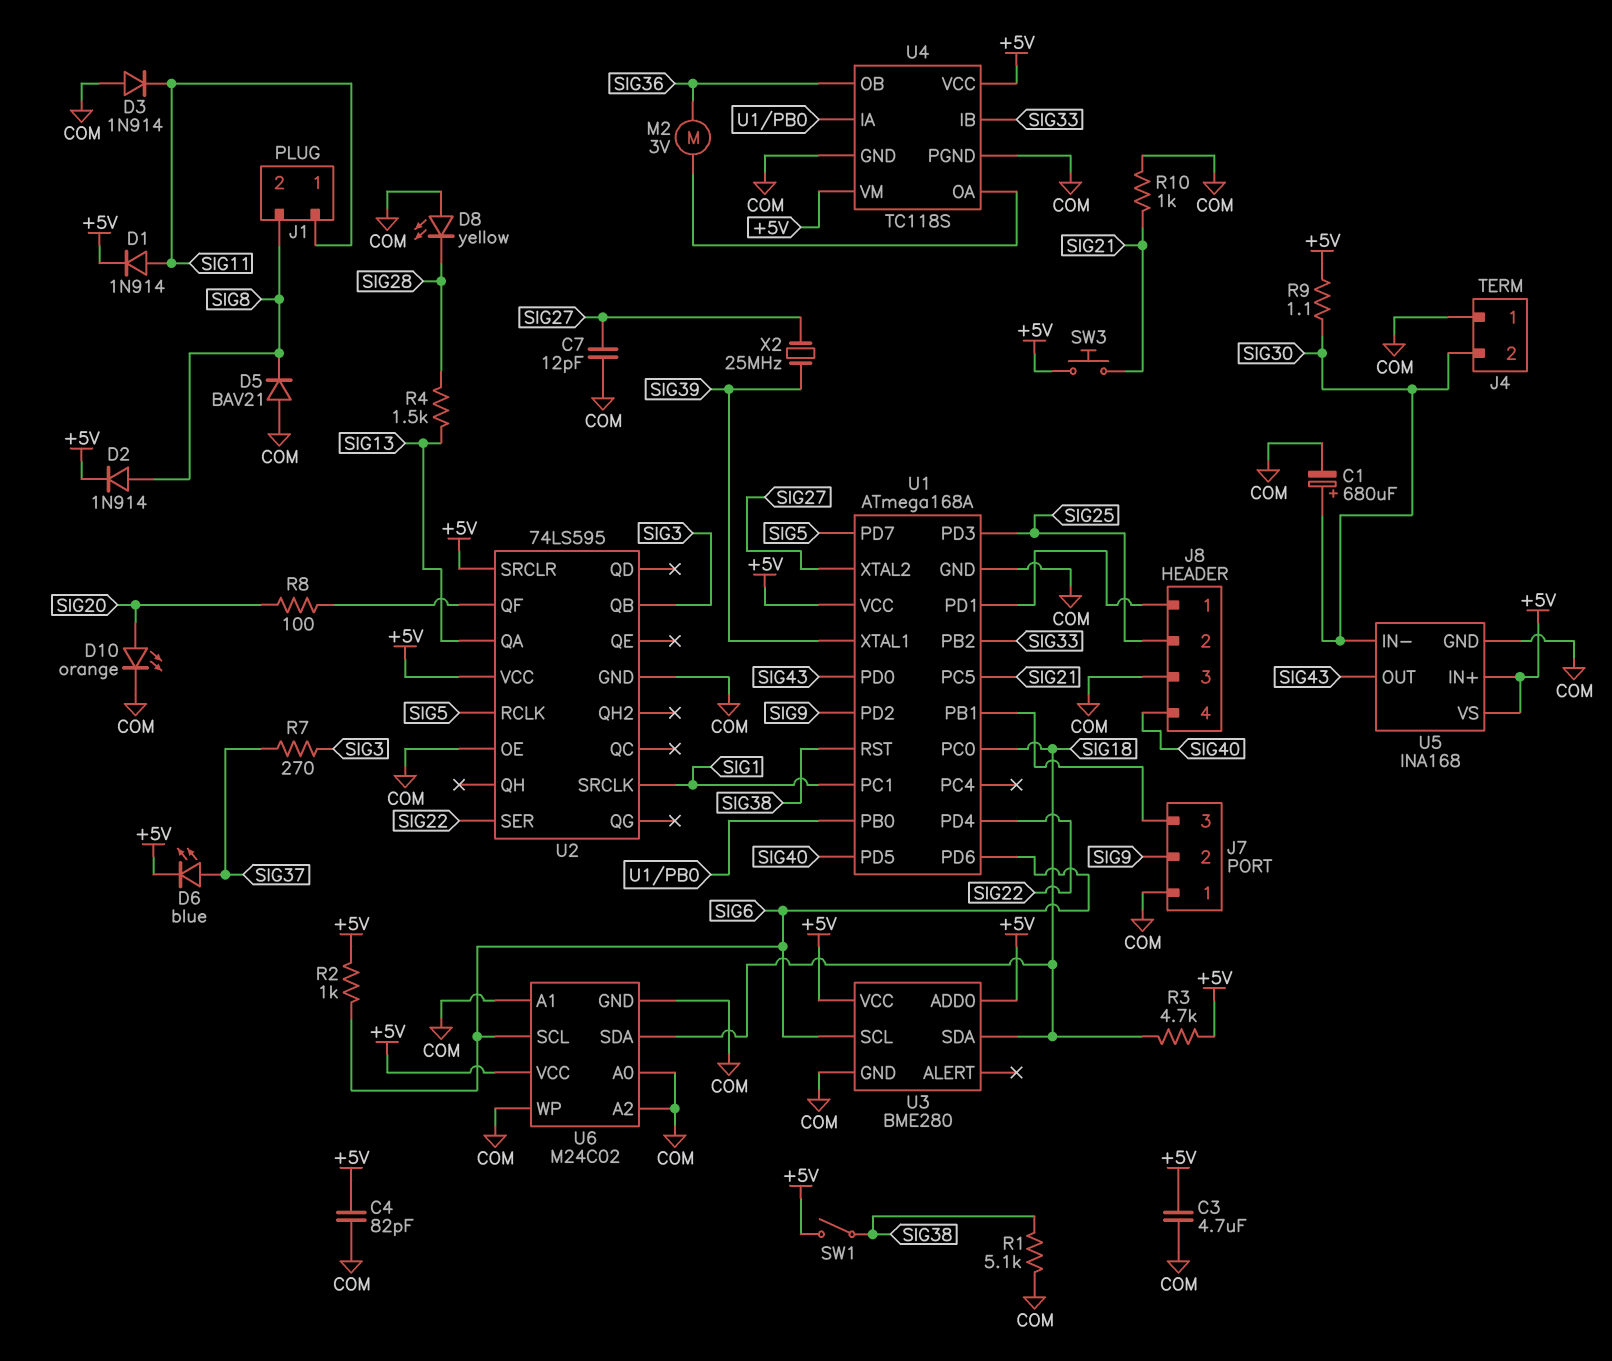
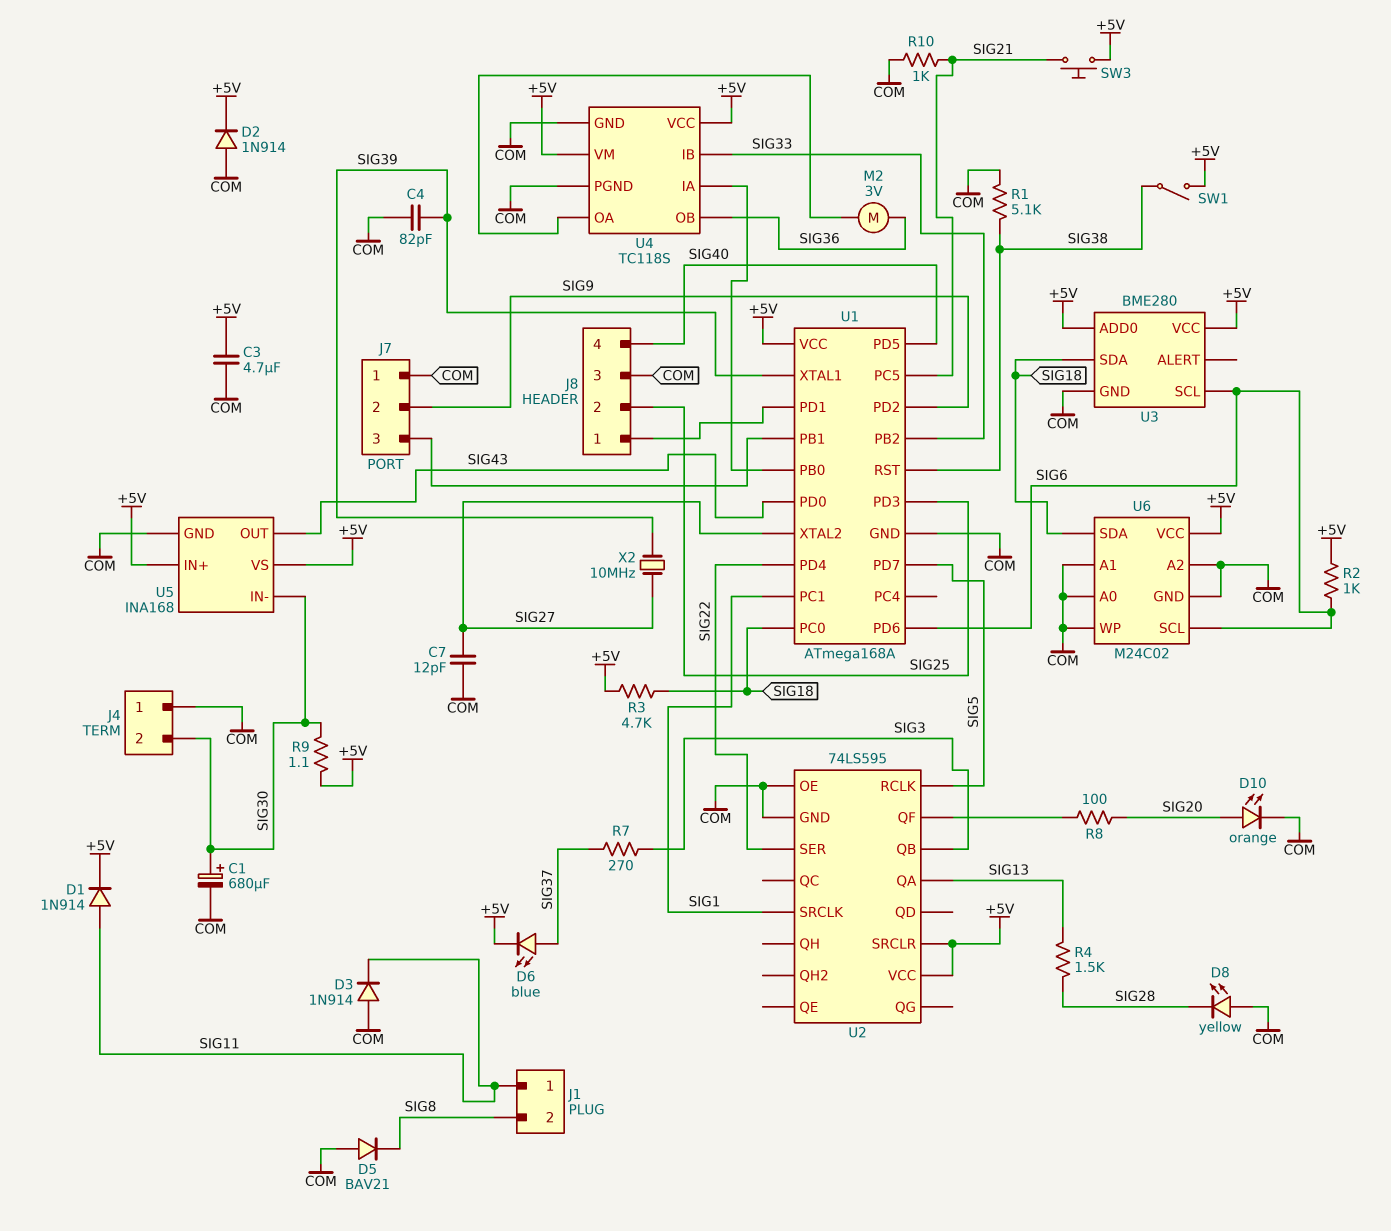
C4: 82pF (+5V, COM) -> 82pF (COM, SIG39)
D2: diode 1N914 (A SIG8, K +5V) -> diode 1N914 (A COM, K +5V)
X2: 25MHz (SIG27, SIG39) -> 10MHz (SIG27, SIG39)

